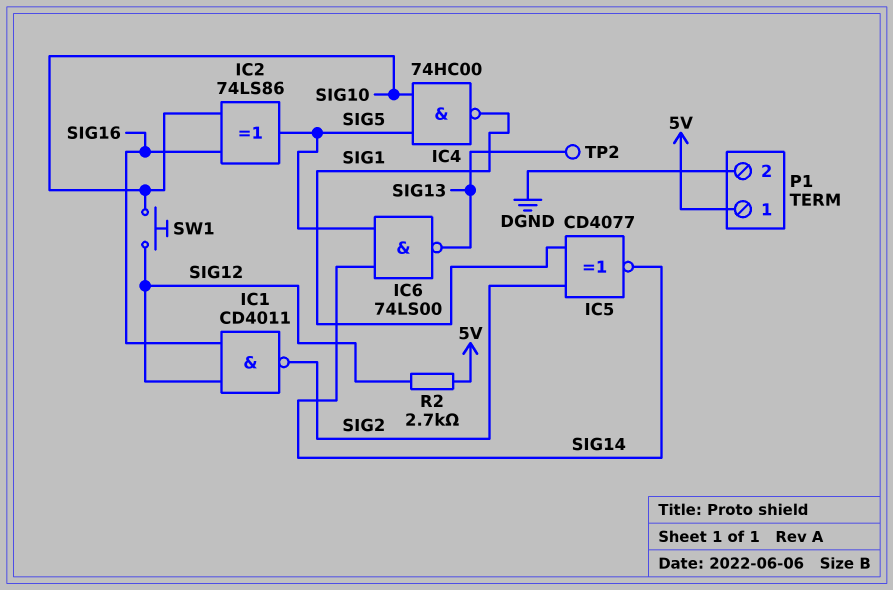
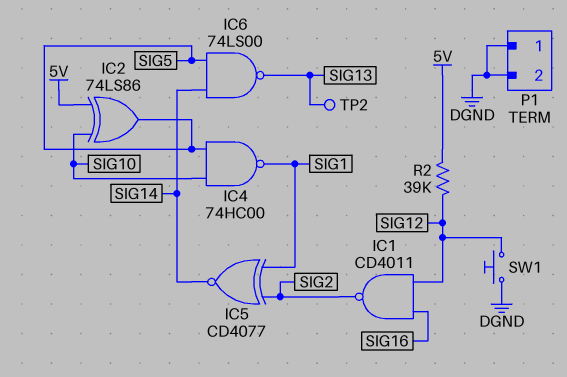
IC2: XOR 74LS86 (in SIG10, in SIG16, out SIG5) -> XOR 74LS86 (in 5V, in SIG10, out SIG5)
P1 pin 1: 5V -> DGND
R2: 2.7k (5V, SIG12) -> 39k (5V, SIG12)
SW1: button (SIG10, SIG12) -> button (DGND, SIG12)

